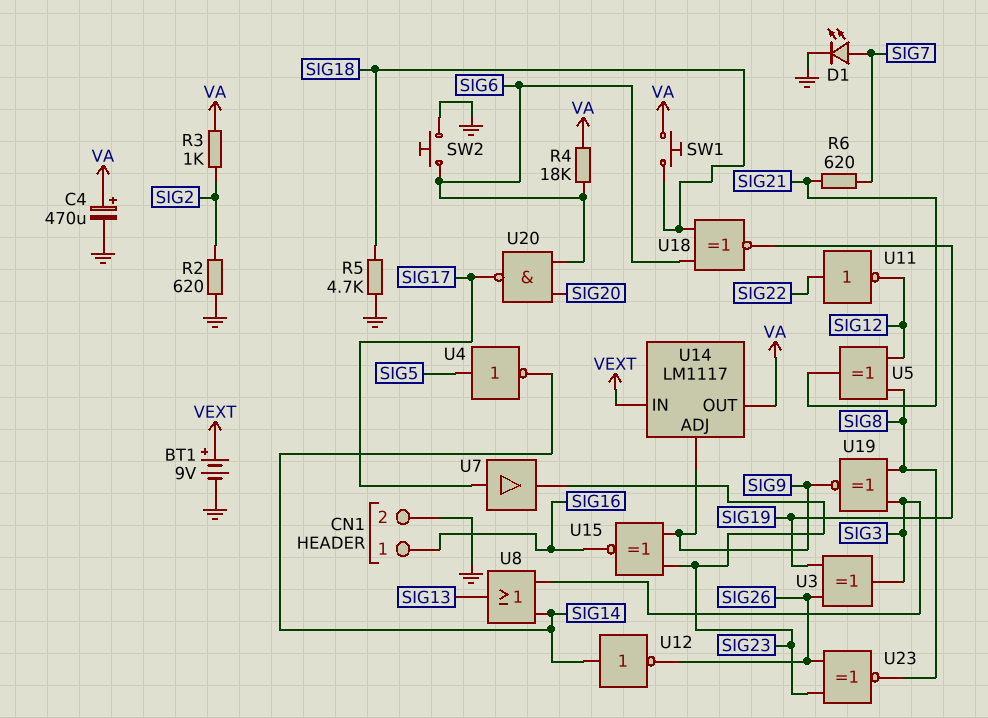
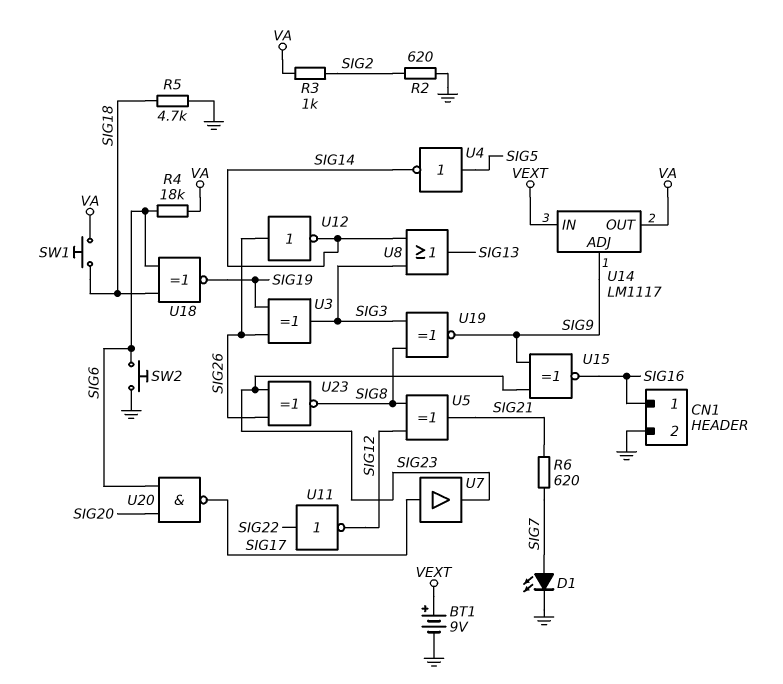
C4: 470uF (plus VA, minus GND) -> none
U12: NOT (in SIG14, out SIG26) -> NOT (in SIG26, out SIG14)

